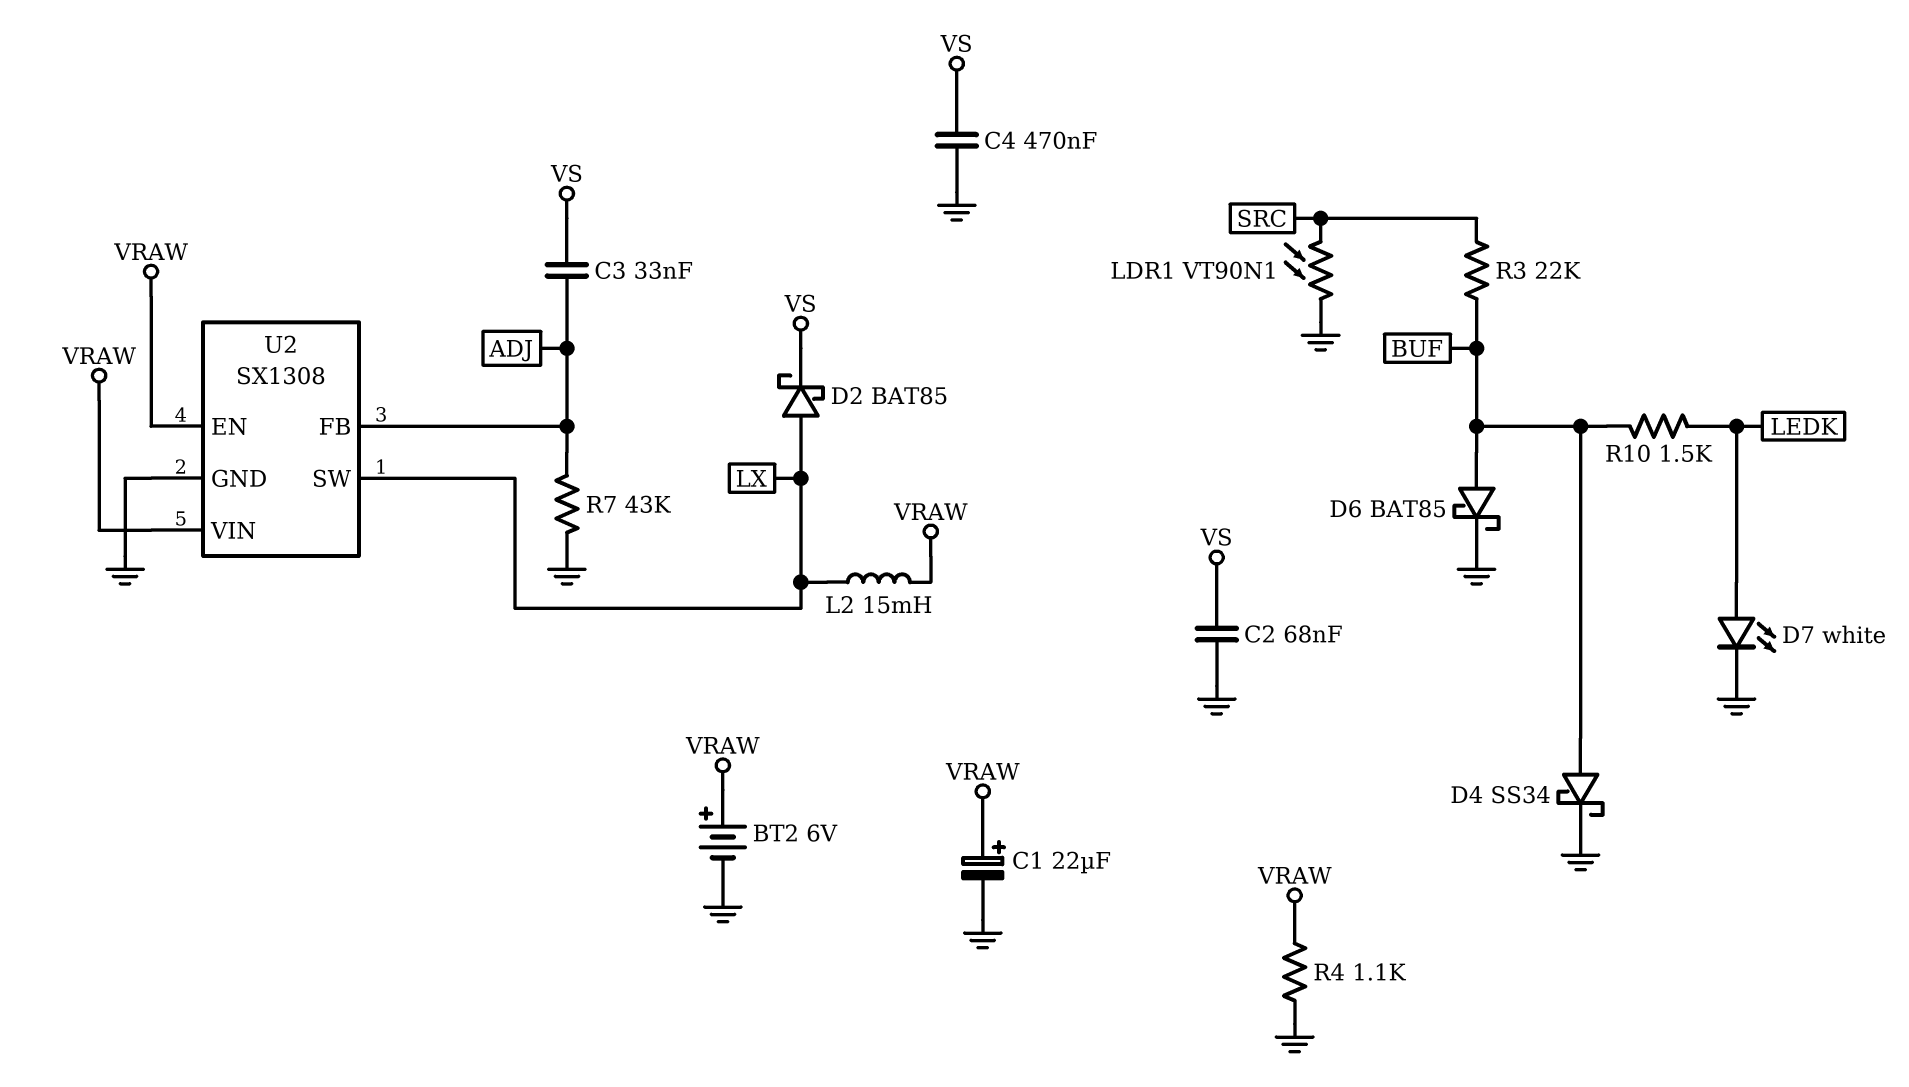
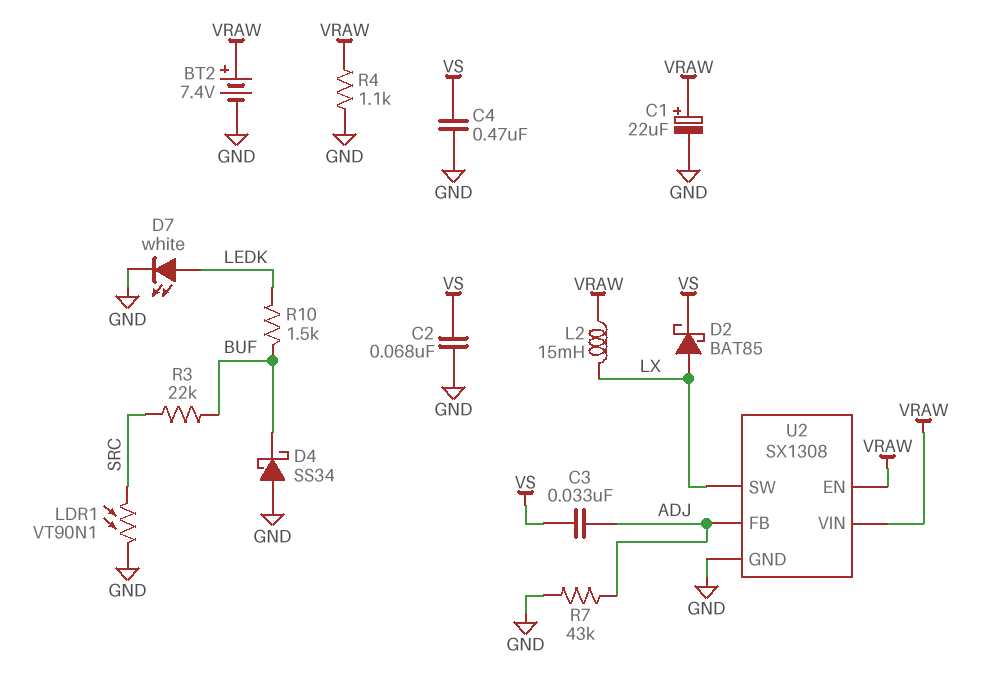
BT2: 6V (plus VRAW, minus GND) -> 7.4V (plus VRAW, minus GND)
D4: schottky SS34 (A BUF, K GND) -> schottky SS34 (A GND, K BUF)
D6: schottky BAT85 (A BUF, K GND) -> none

